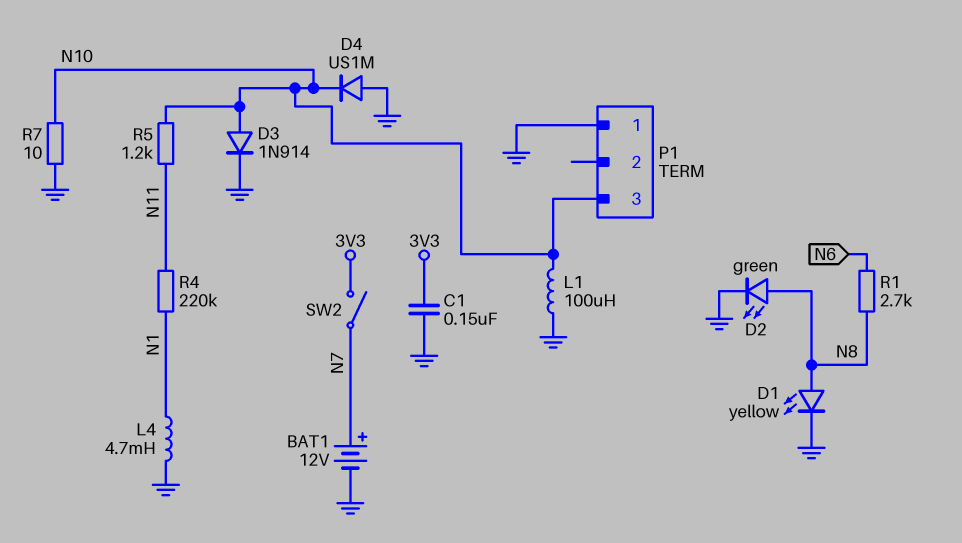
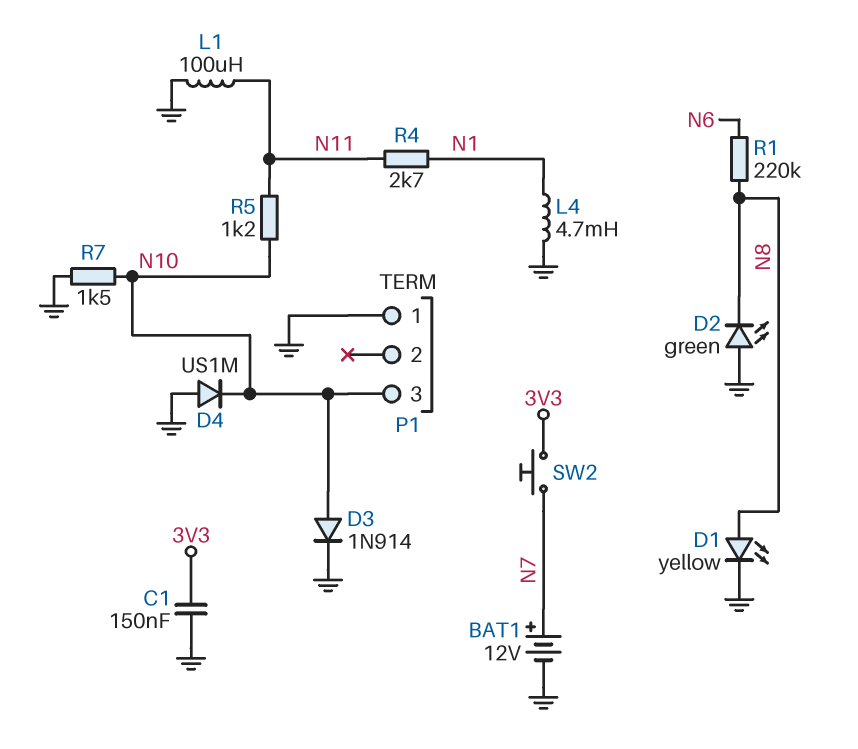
D2: LED green (A N8, K GND) -> LED green (A GND, K N8)
L1: 100uH (GND, N10) -> 100uH (GND, N11)
R1: 2.7k (N6, N8) -> 220k (N6, N8)
R4: 220k (N1, N11) -> 2.7k (N1, N11)
R7: 10 (GND, N10) -> 1.5k (GND, N10)
SW2: switch (3V3, N7) -> button (3V3, N7)

